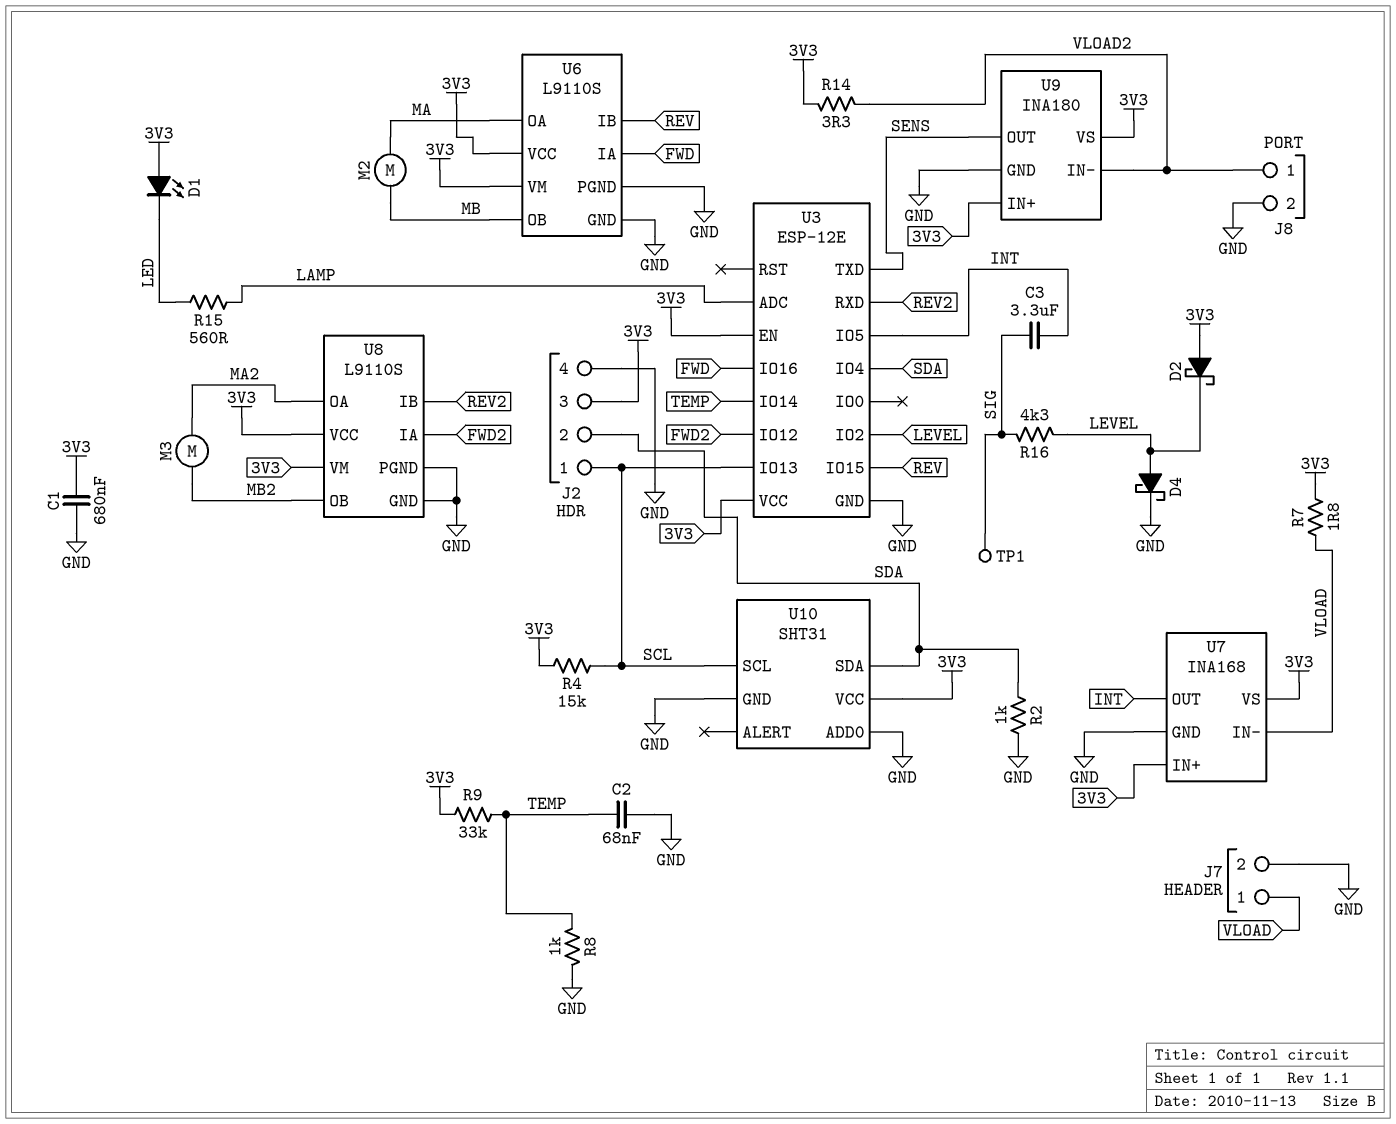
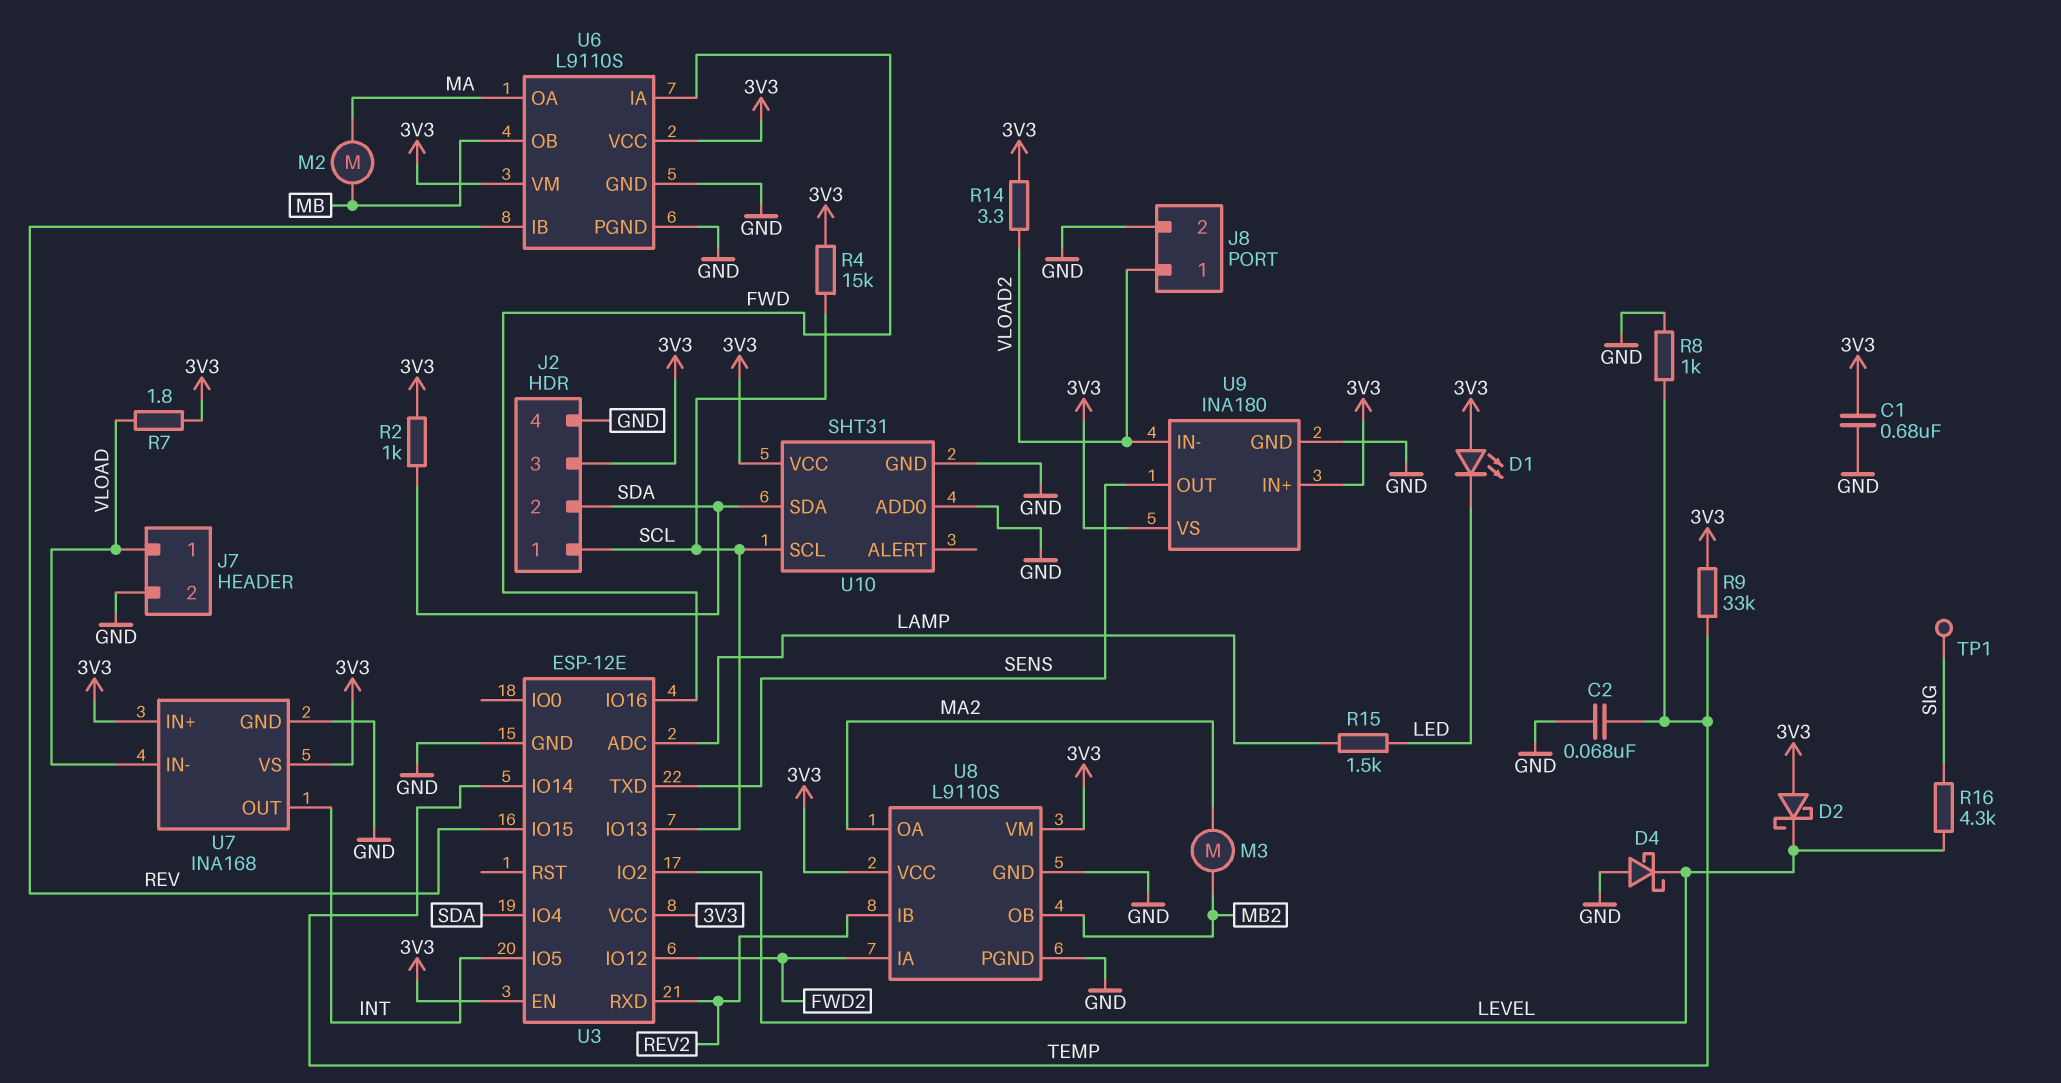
C3: 3.3uF (INT, SIG) -> none
D4: schottky (A LEVEL, K GND) -> schottky (A GND, K LEVEL)
R2: 1k (GND, SDA) -> 1k (3V3, SDA)
R15: 560 (LAMP, LED) -> 1.5k (LAMP, LED)

